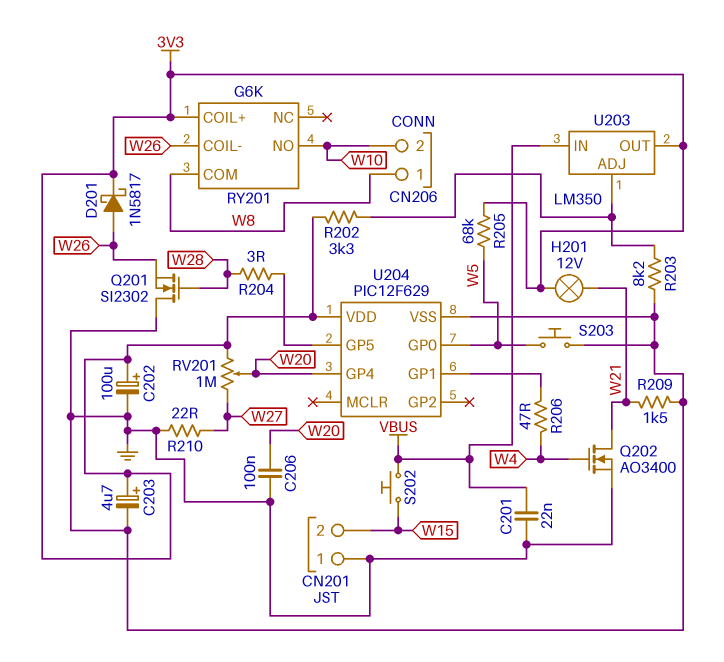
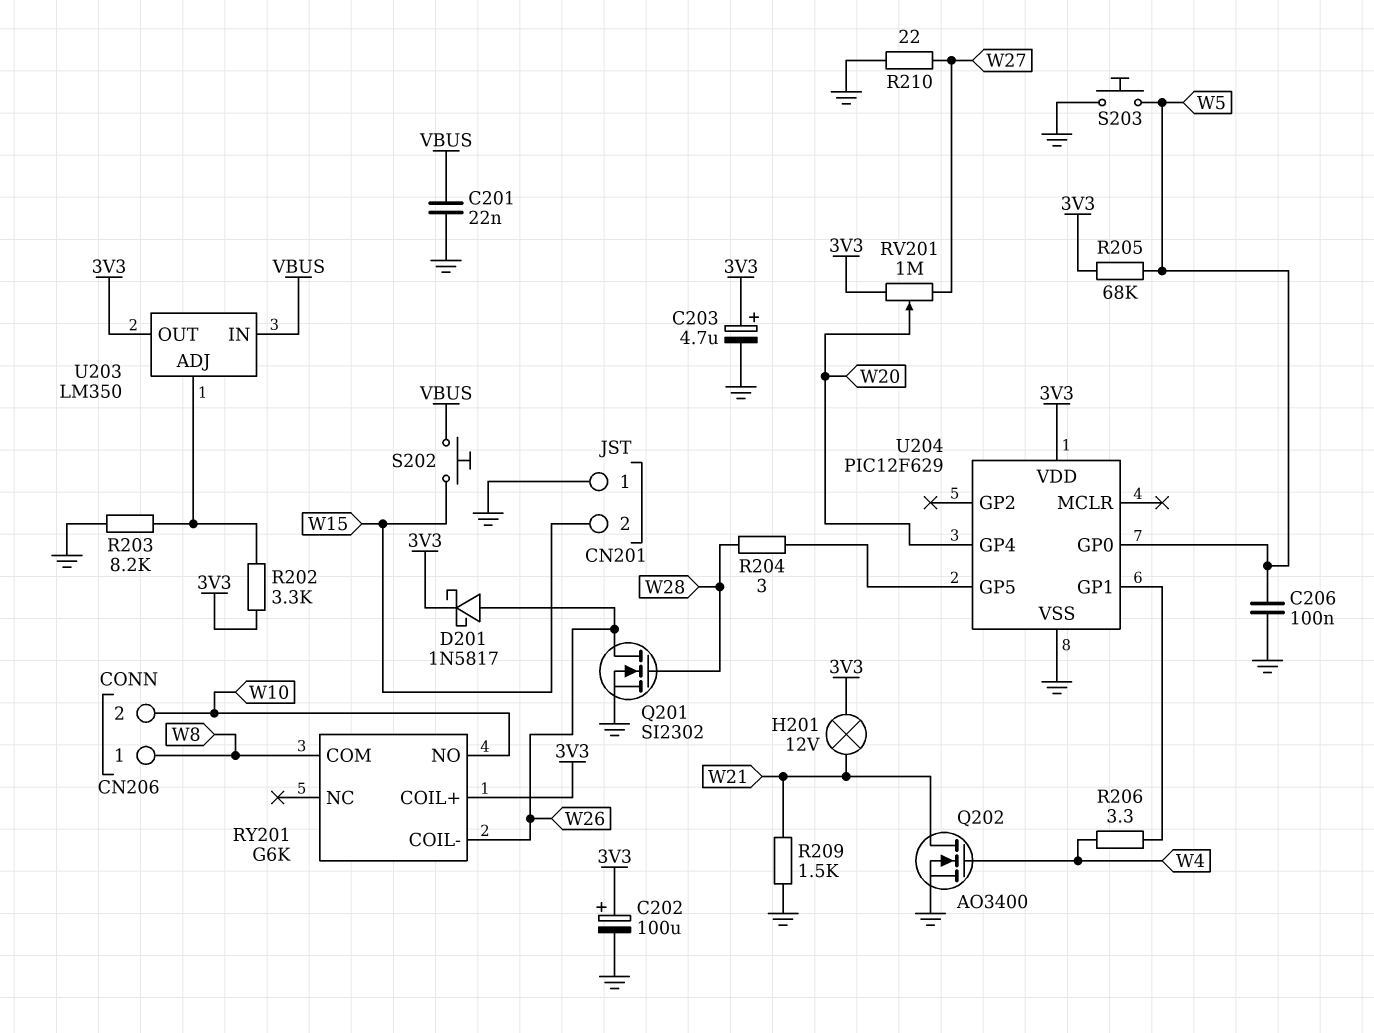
C206: 100nF (GND, W20) -> 100nF (GND, W5)
Q201: NMOS SI2302 (G W28, D GND, S W26) -> NMOS SI2302 (G W28, D W26, S GND)
R206: 47 (U204/GP1, W4) -> 3.3 (U204/GP1, W4)

